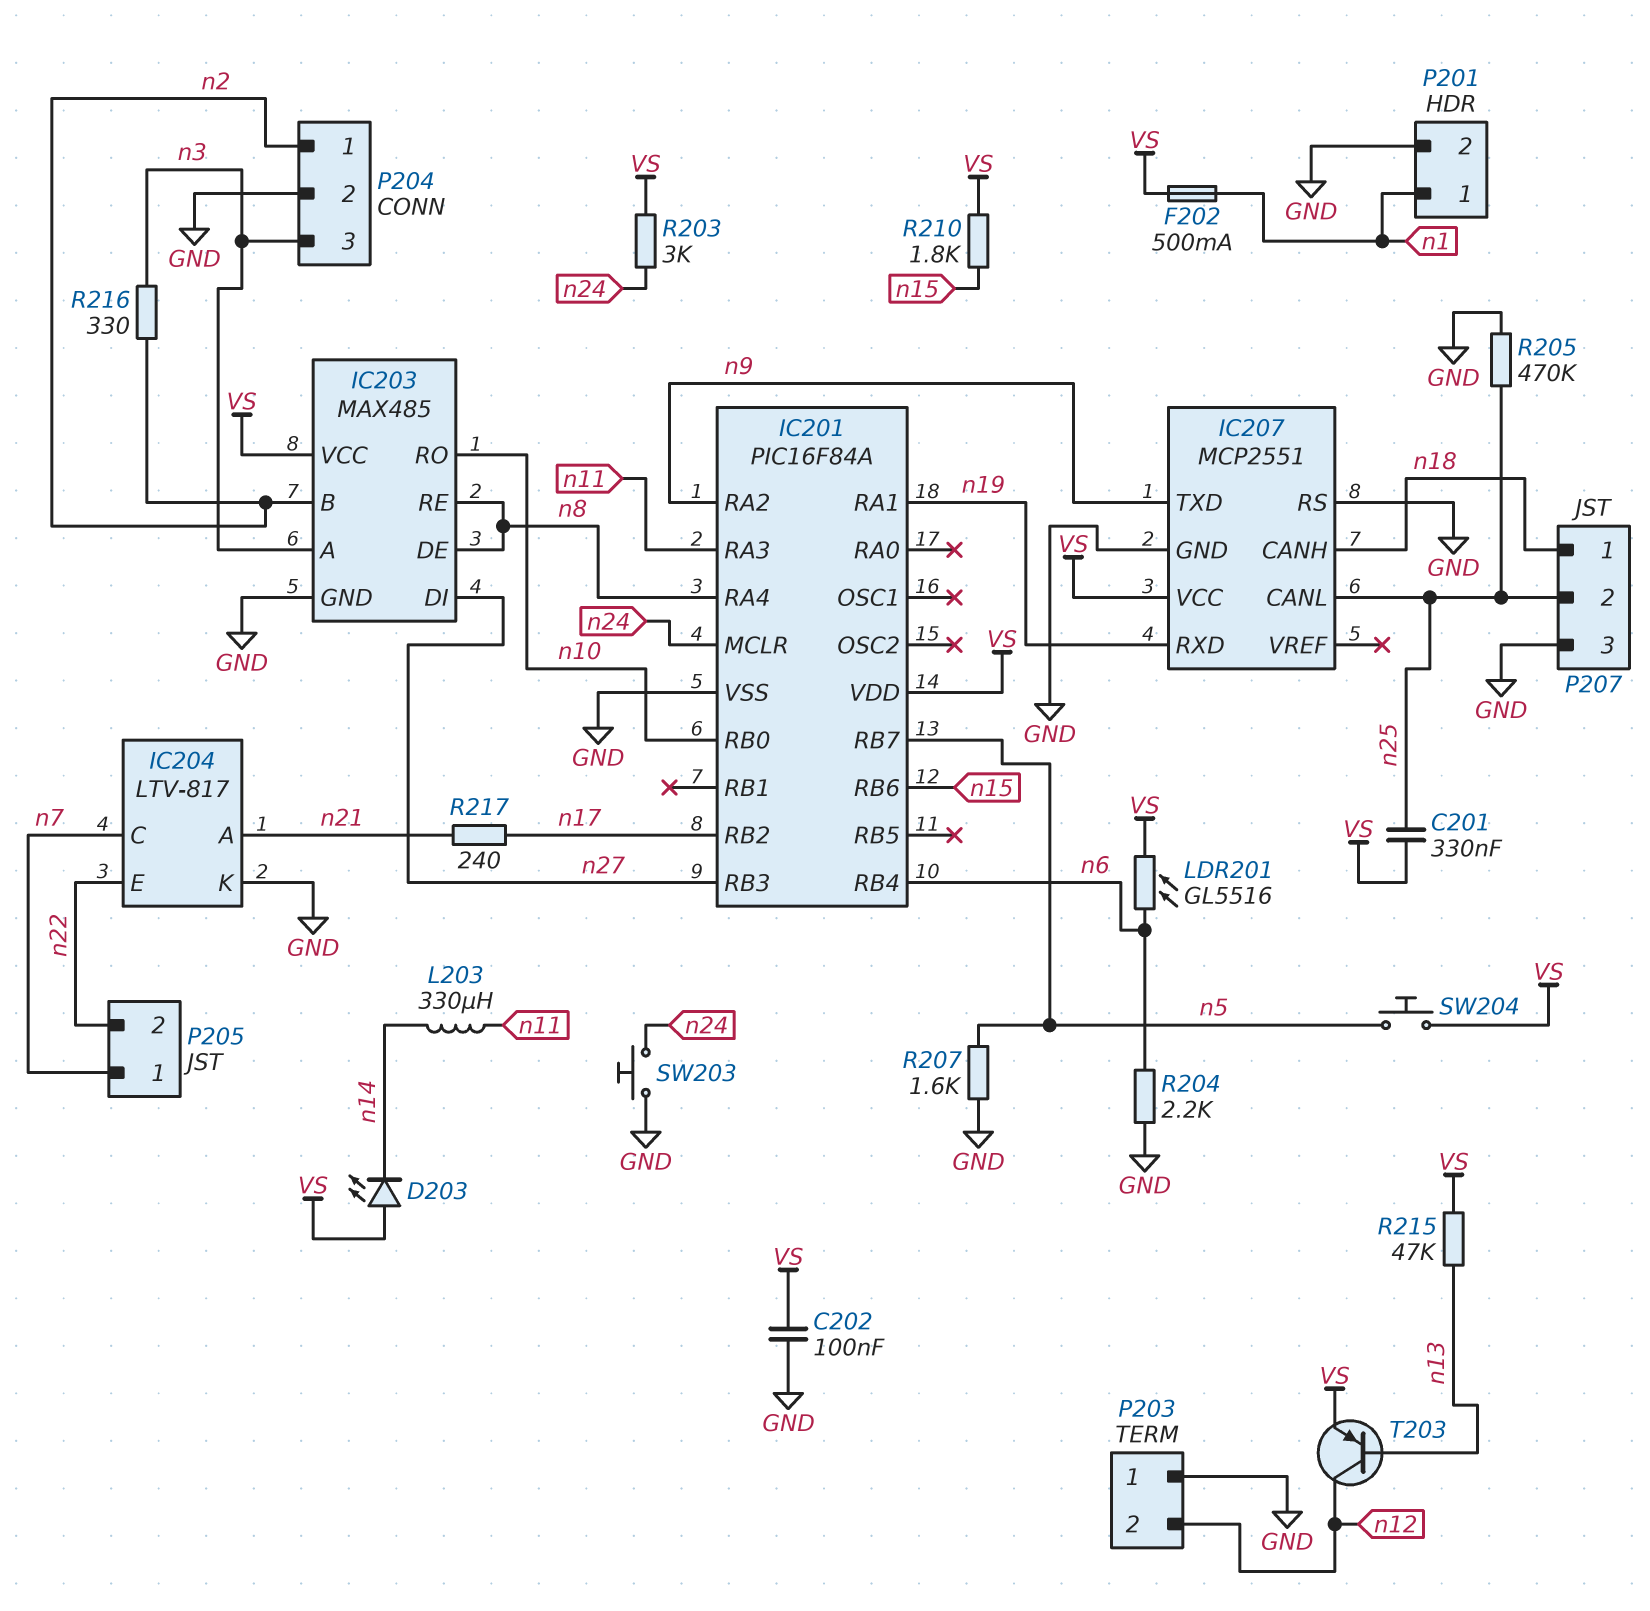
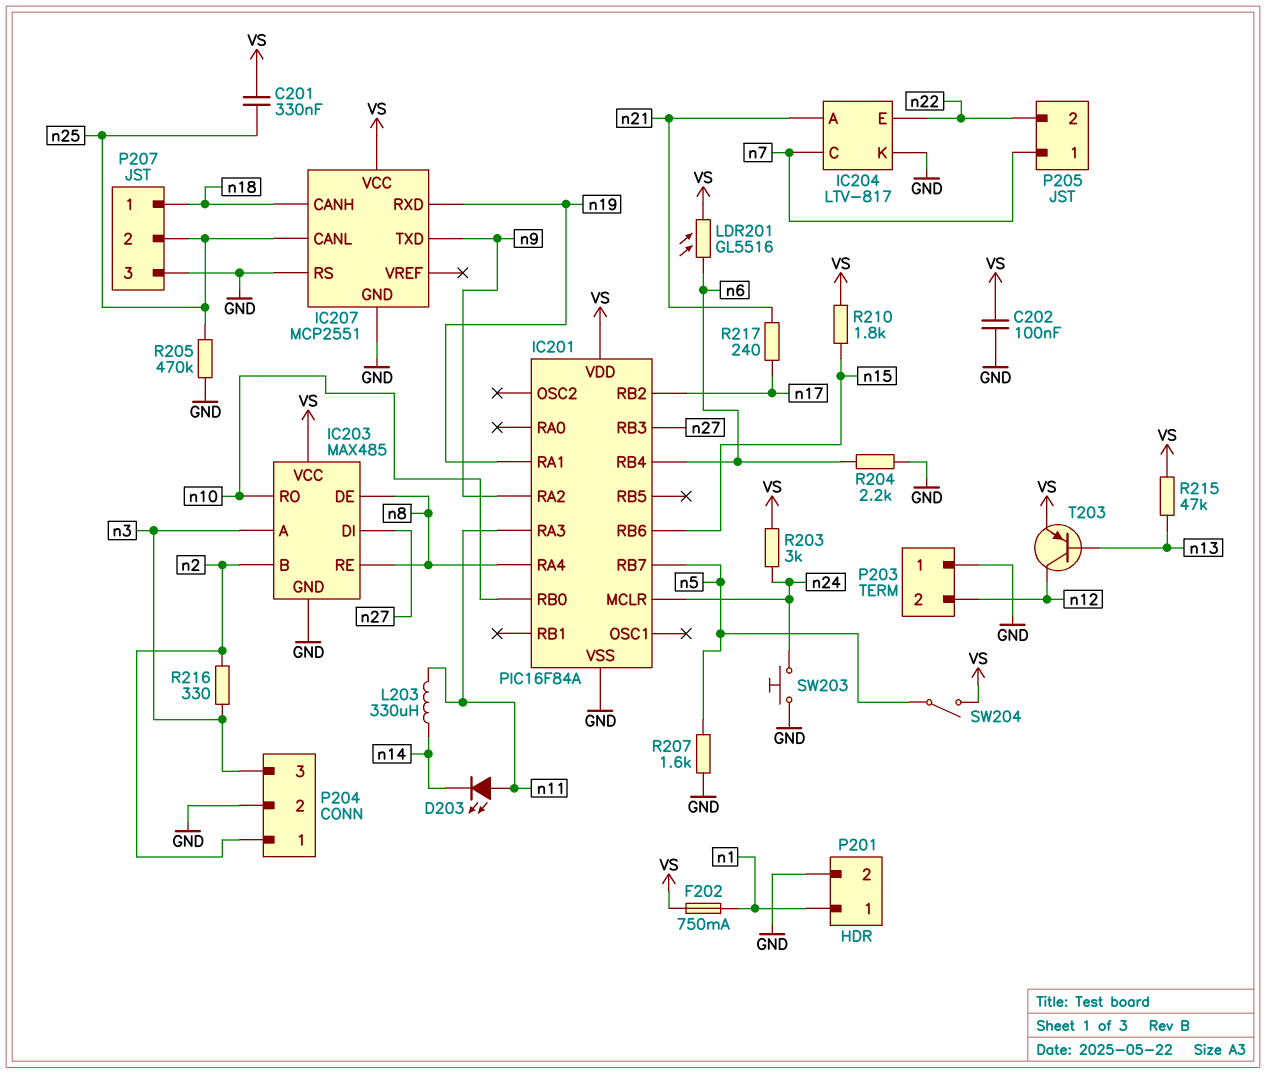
D203: LED (A VS, K n14) -> LED (A n11, K n14)
F202: 500mA (VS, n1) -> 750mA (VS, n1)
SW204: button (VS, n5) -> switch (VS, n5)

